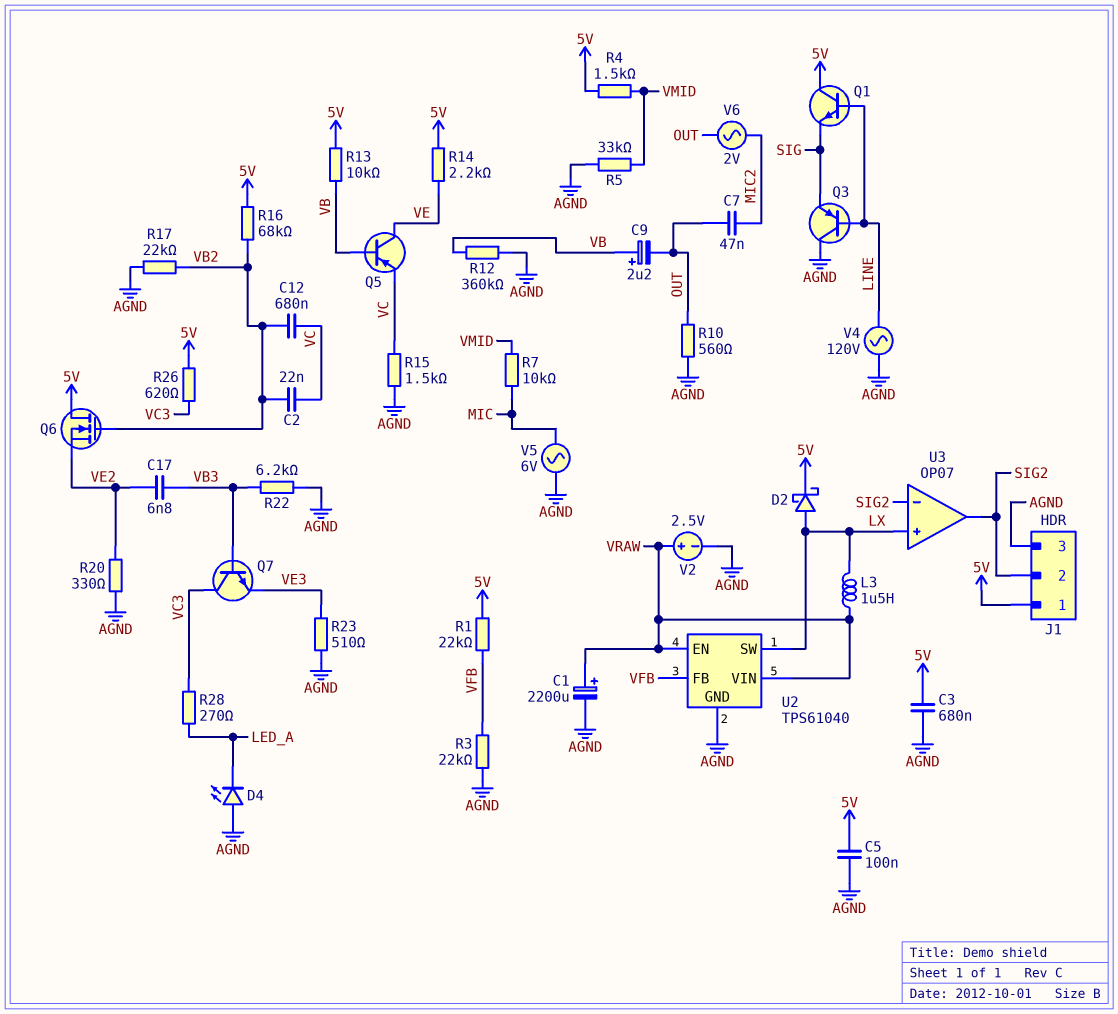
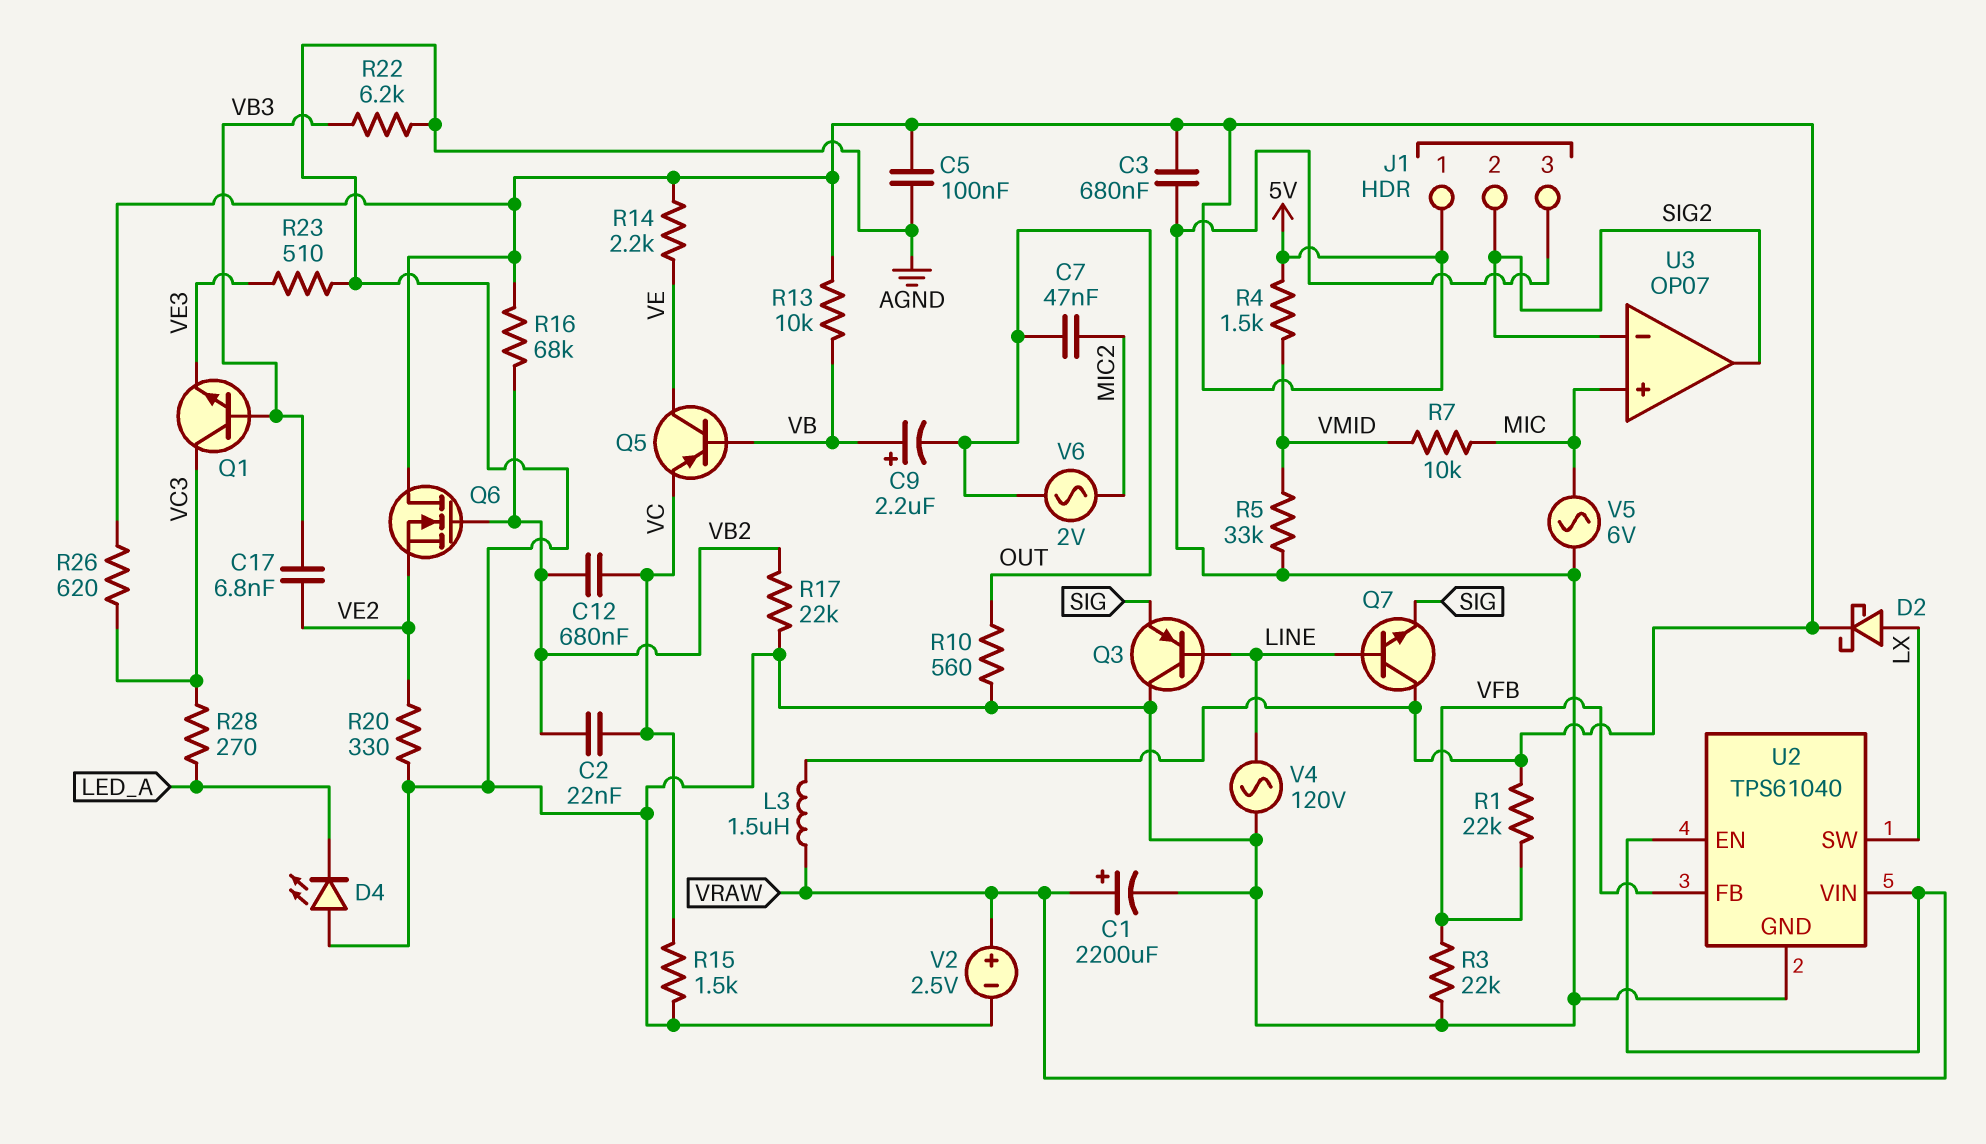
L3: 1.5uH (LX, VRAW) -> 1.5uH (5V, VRAW)
Q1: NPN (B LINE, C 5V, E SIG) -> NPN (B VB3, C VC3, E VE3)
Q7: NPN (B VB3, C VC3, E VE3) -> NPN (B LINE, C 5V, E SIG)
R12: 360k (AGND, VB) -> none
U3 pin in+: LX -> MIC

